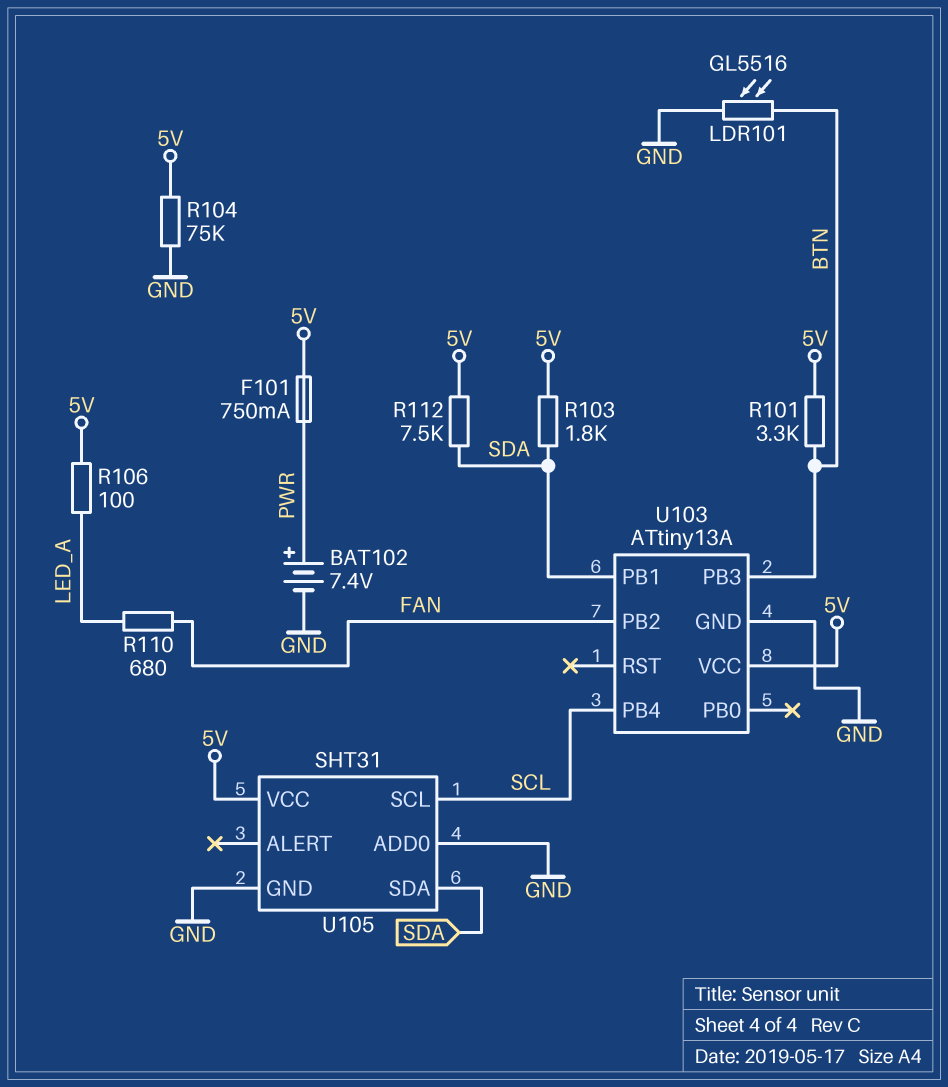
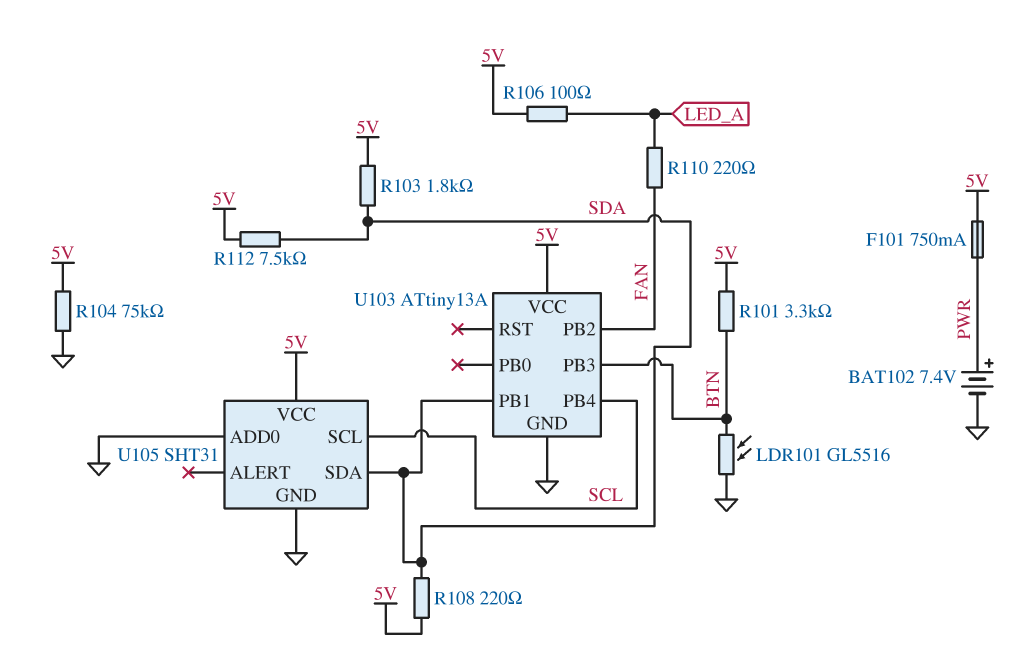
R108: none -> 220 (5V, SDA)
R110: 680 (FAN, LED_A) -> 220 (FAN, LED_A)

